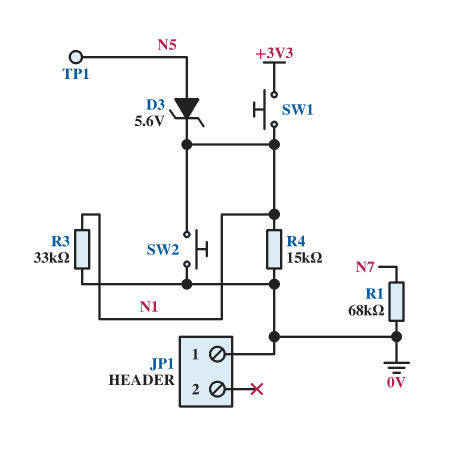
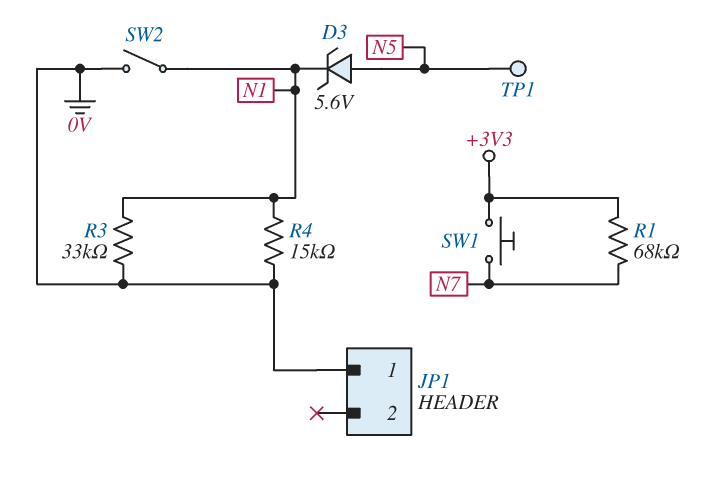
R1: 68k (0V, N7) -> 68k (+3V3, N7)
SW1: button (+3V3, N1) -> button (+3V3, N7)
SW2: button (0V, N1) -> switch (0V, N1)

